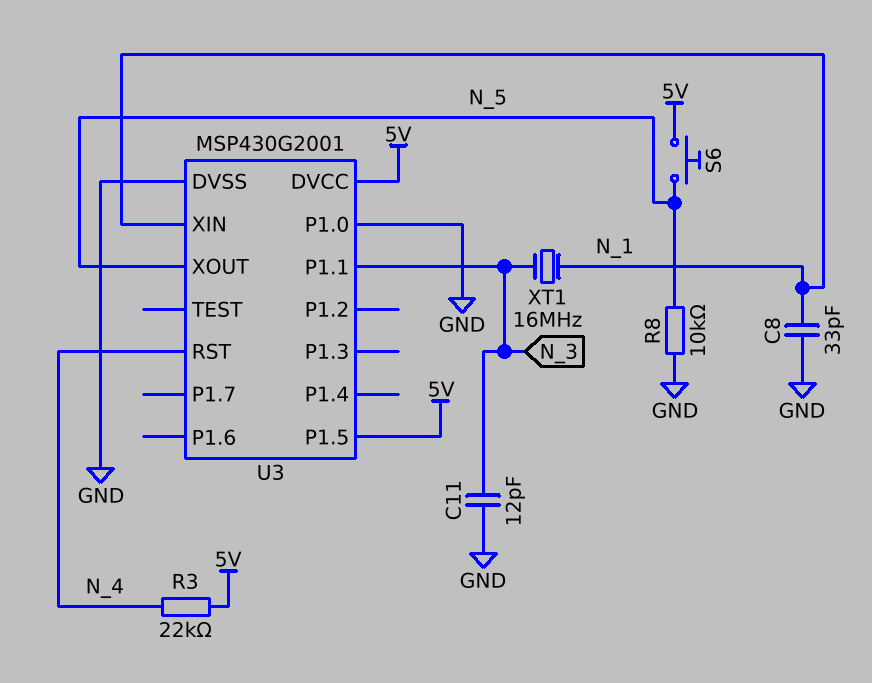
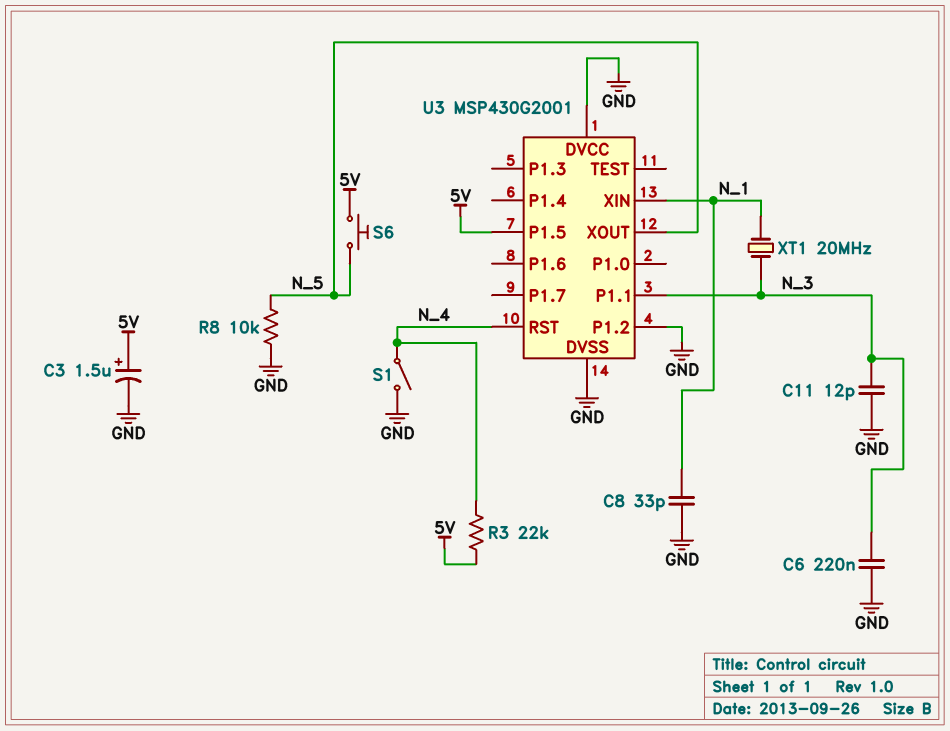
C3: none -> 1.5uF (plus 5V, minus GND)
C6: none -> 220nF (GND, N_3)
S1: none -> switch (GND, N_4)
U3 pin DVCC: 5V -> GND
U3 pin P1.0: GND -> none
U3 pin P1.2: none -> GND
XT1: 16MHz (N_1, N_3) -> 20MHz (N_1, N_3)

